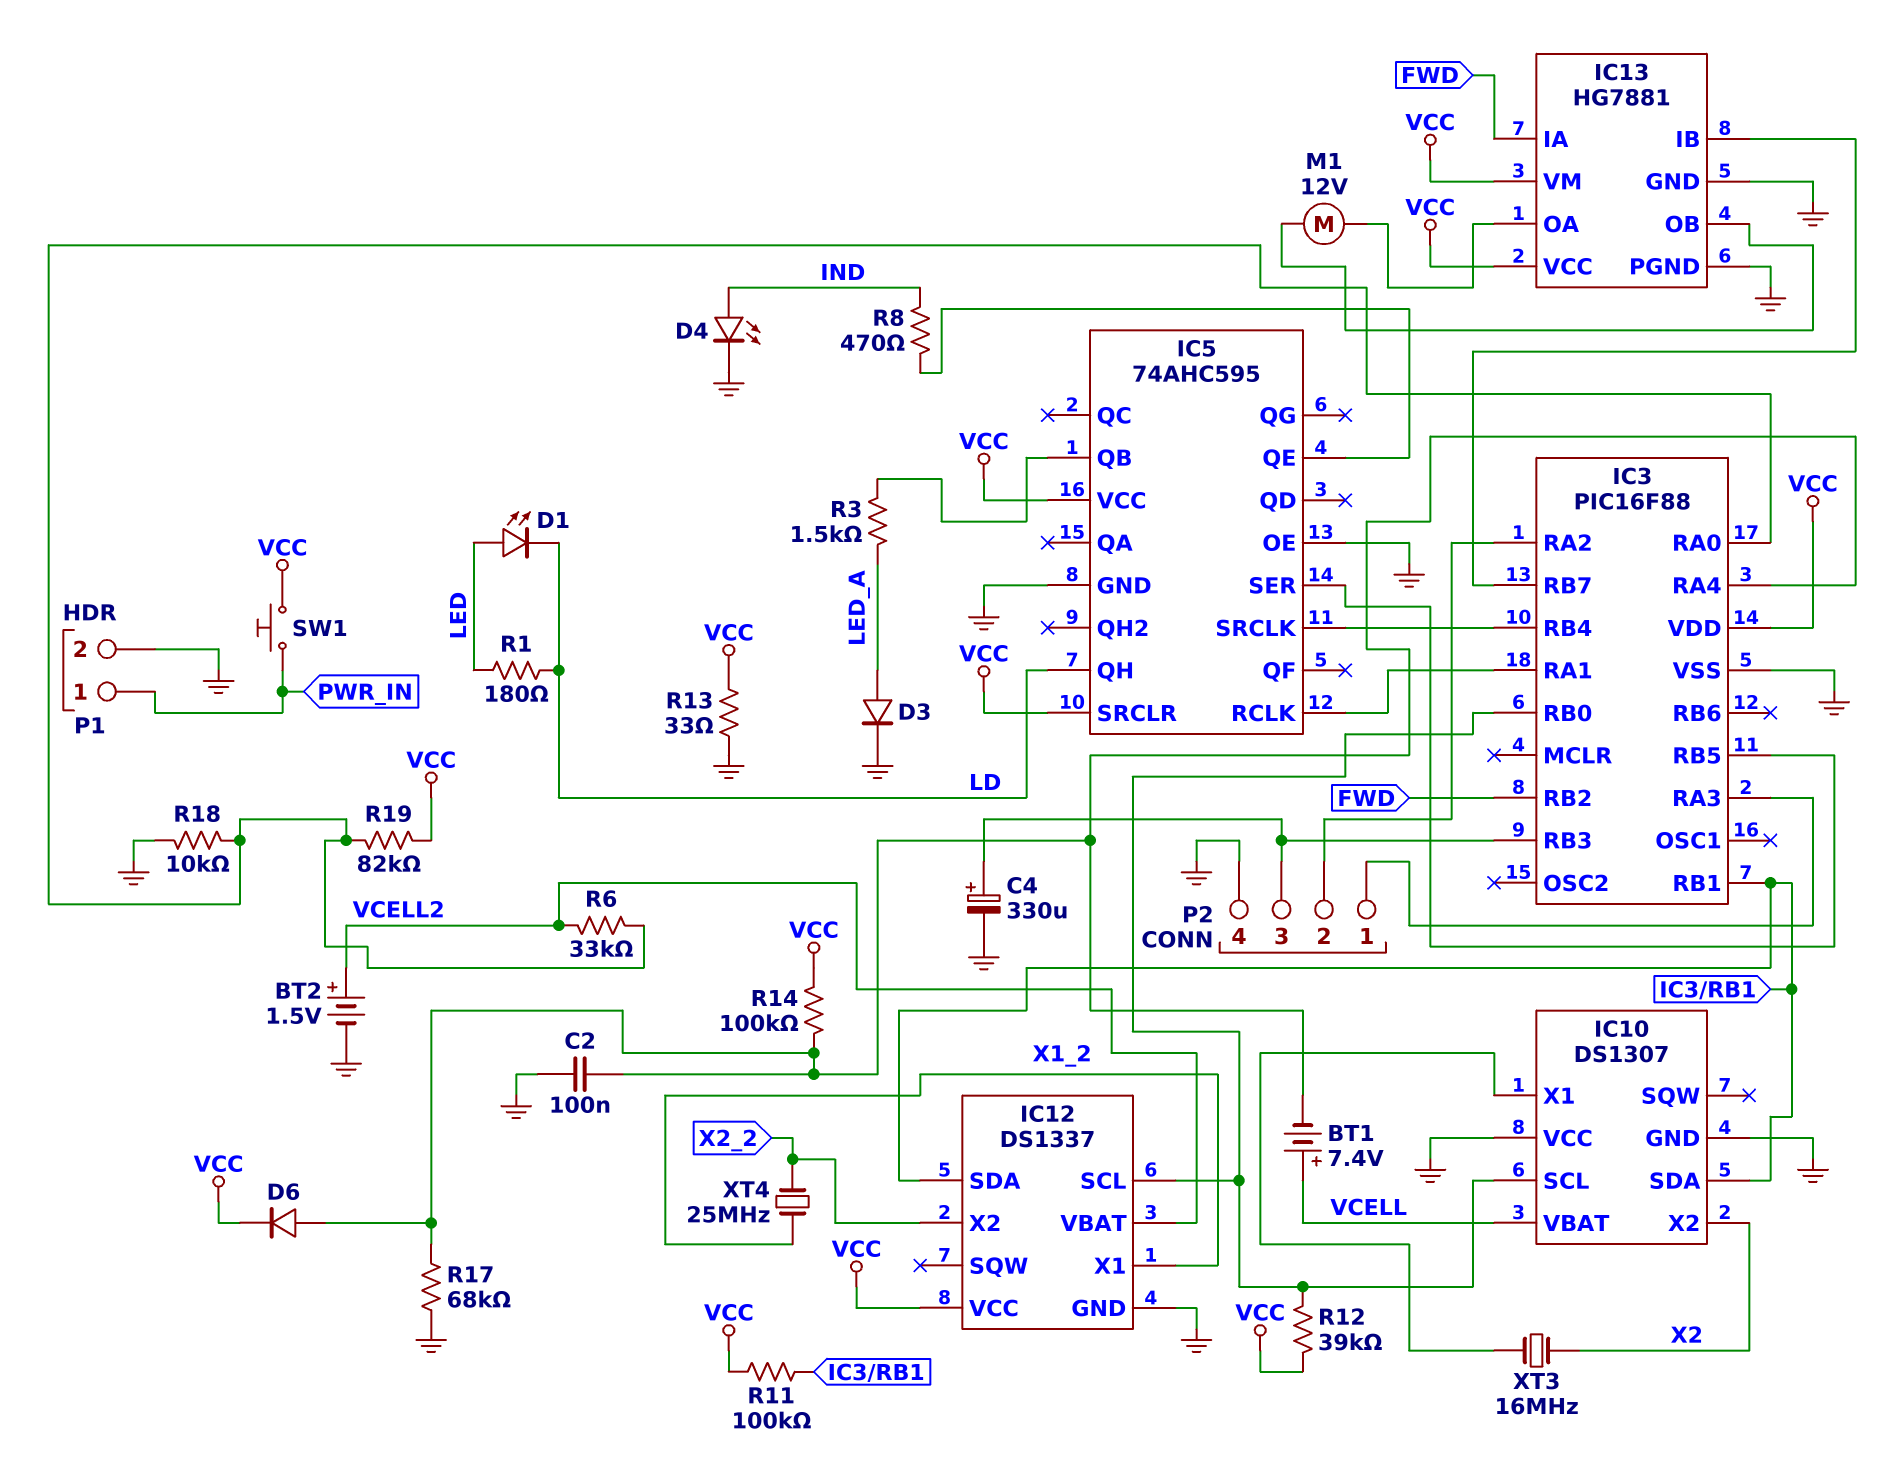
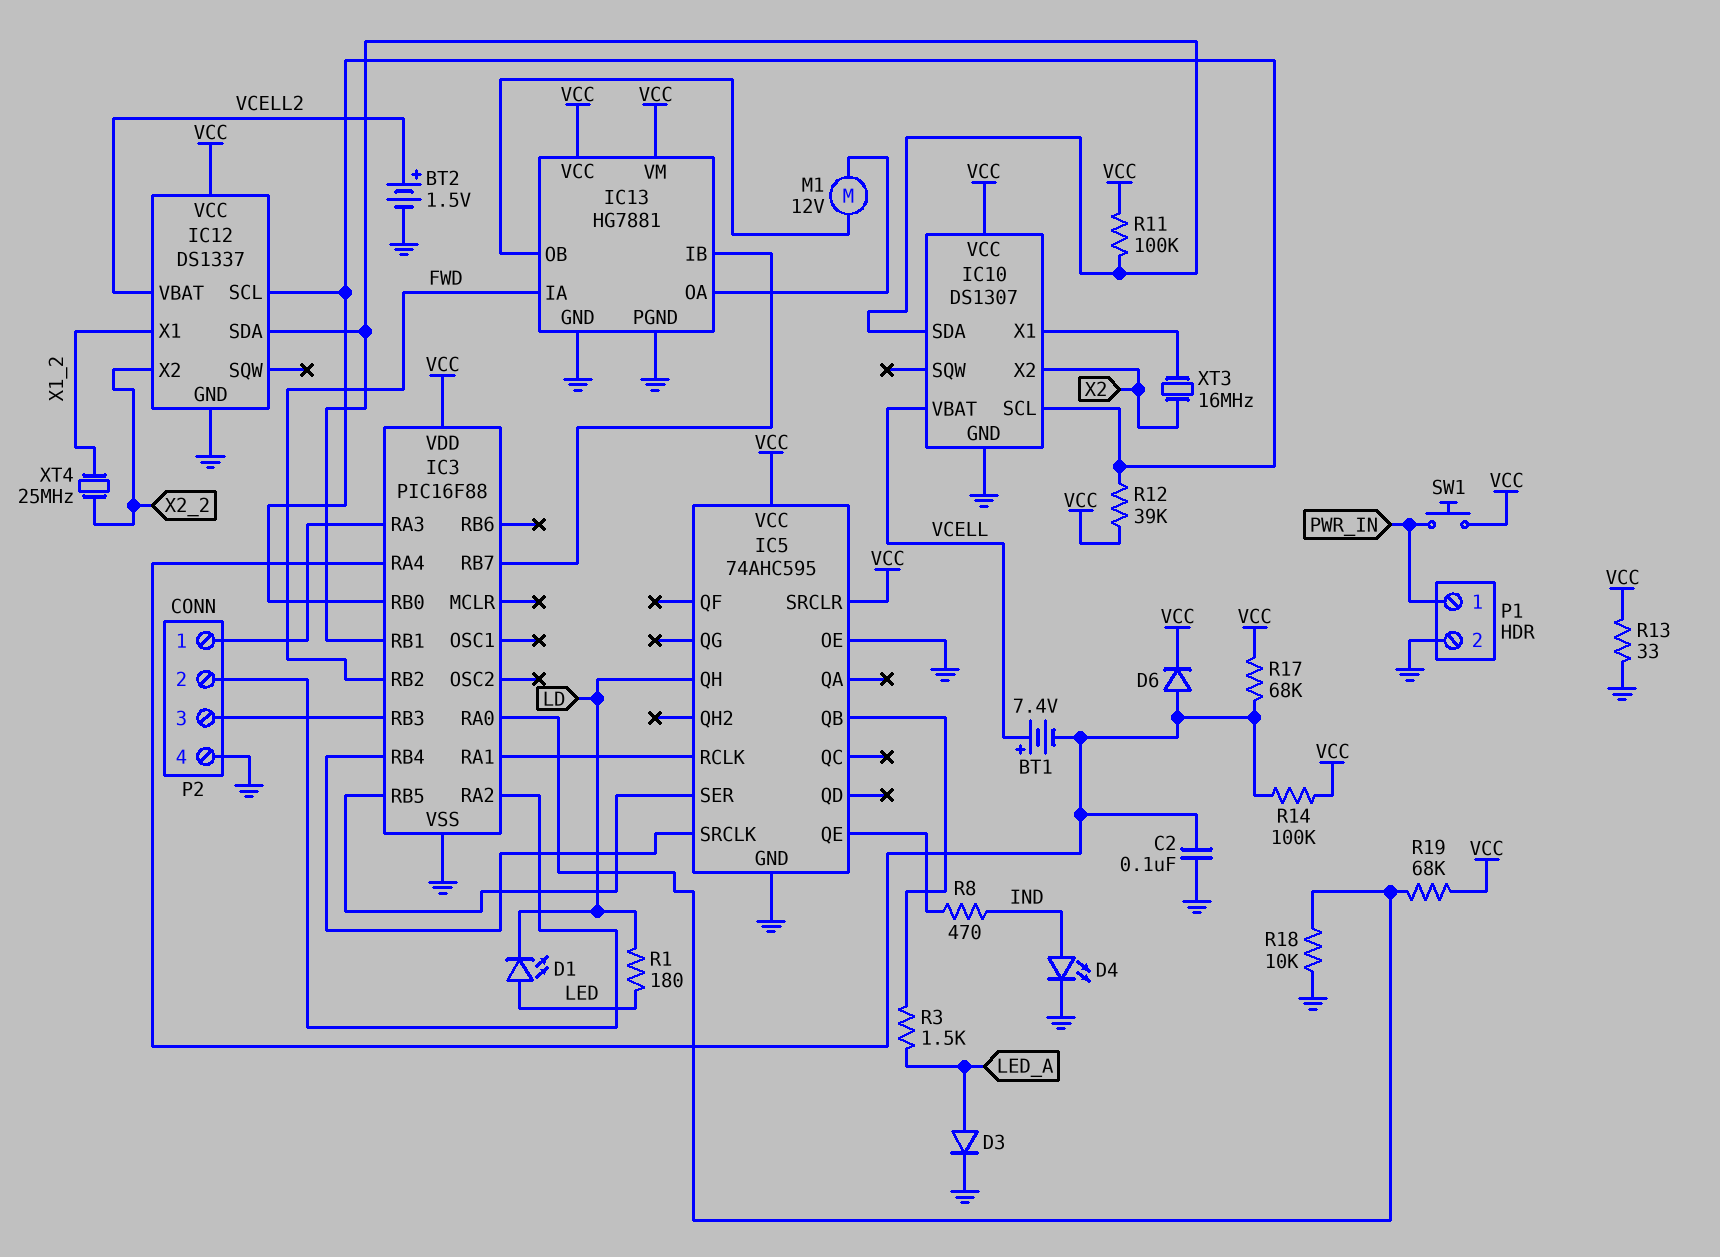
C4: 330uF (plus IC3/RB3, minus GND) -> none
IC10 pin VCC: GND -> VCC
R6: 33k (IC3/RA0, VCELL2) -> none
R17: 68k (GND, IC3/RA4) -> 68k (IC3/RA4, VCC)
R19: 82k (IC3/RA0, VCC) -> 68k (IC3/RA0, VCC)

